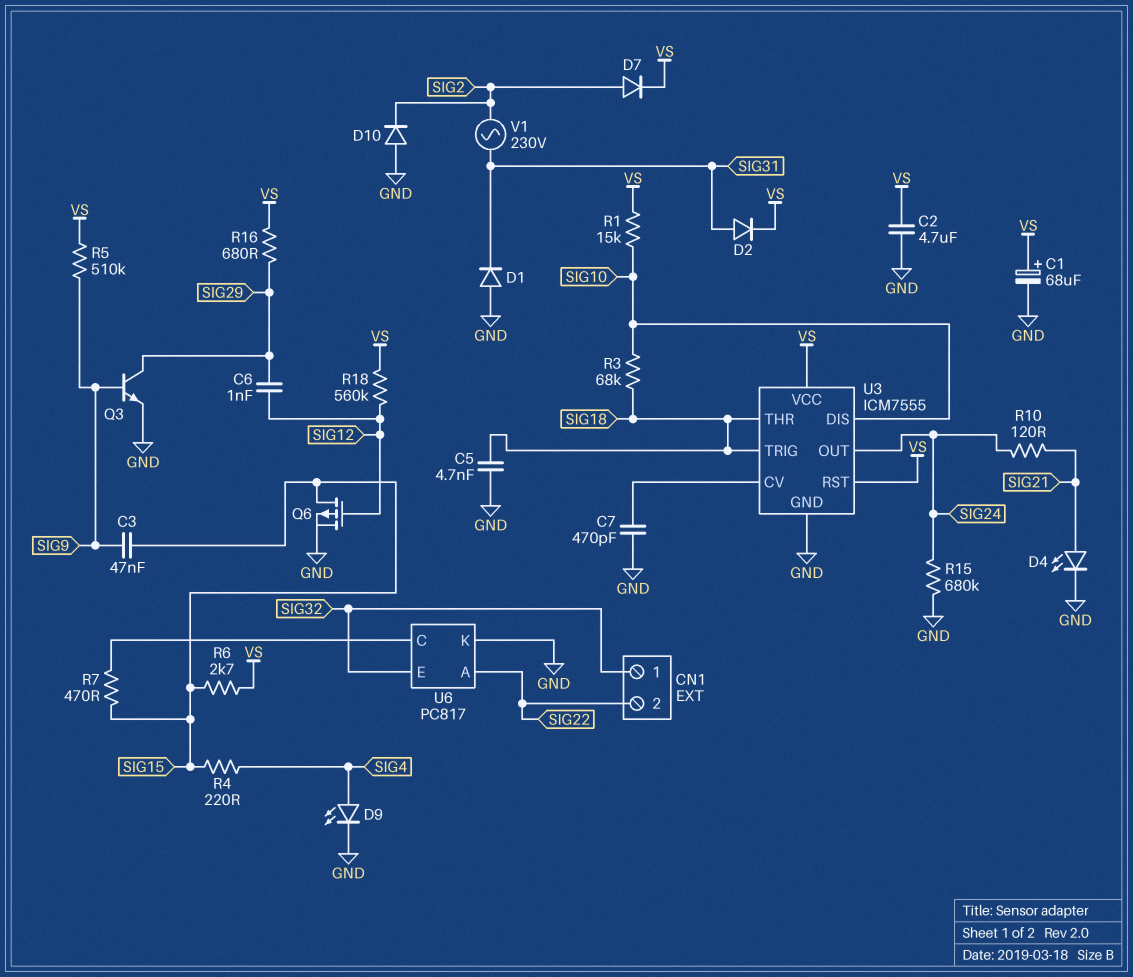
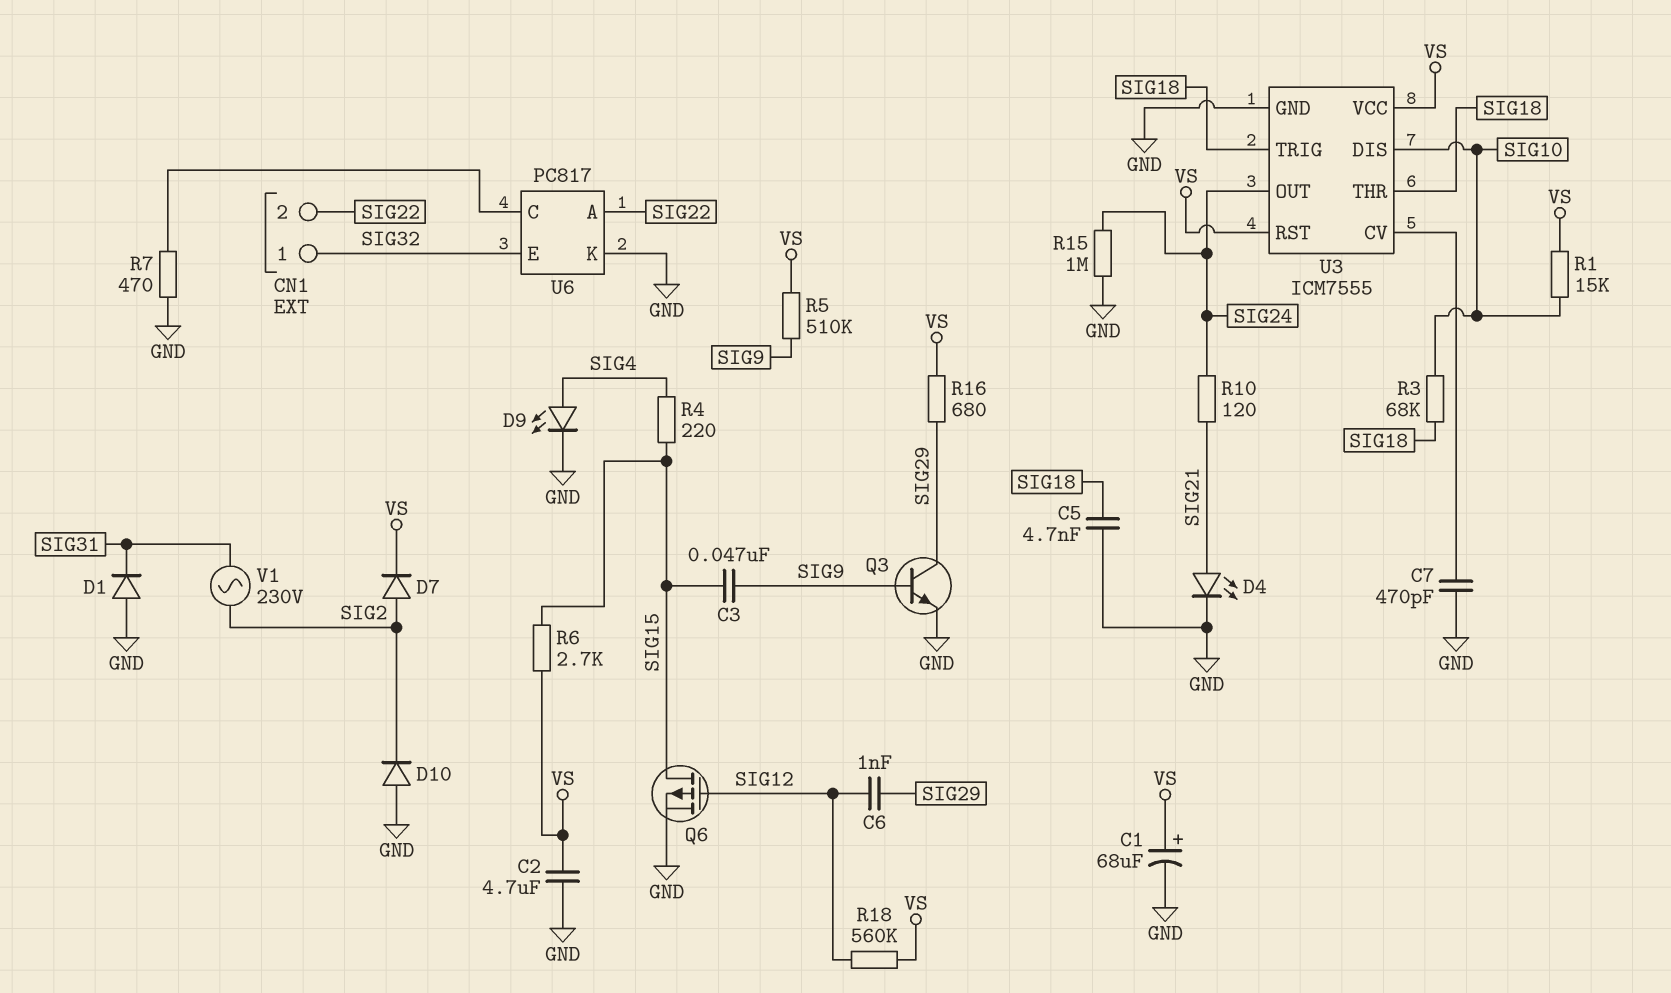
D2: diode (A SIG31, K VS) -> none
R7: 470 (SIG15, U6/C) -> 470 (GND, U6/C)
R15: 680k (GND, SIG24) -> 1M (GND, SIG24)

